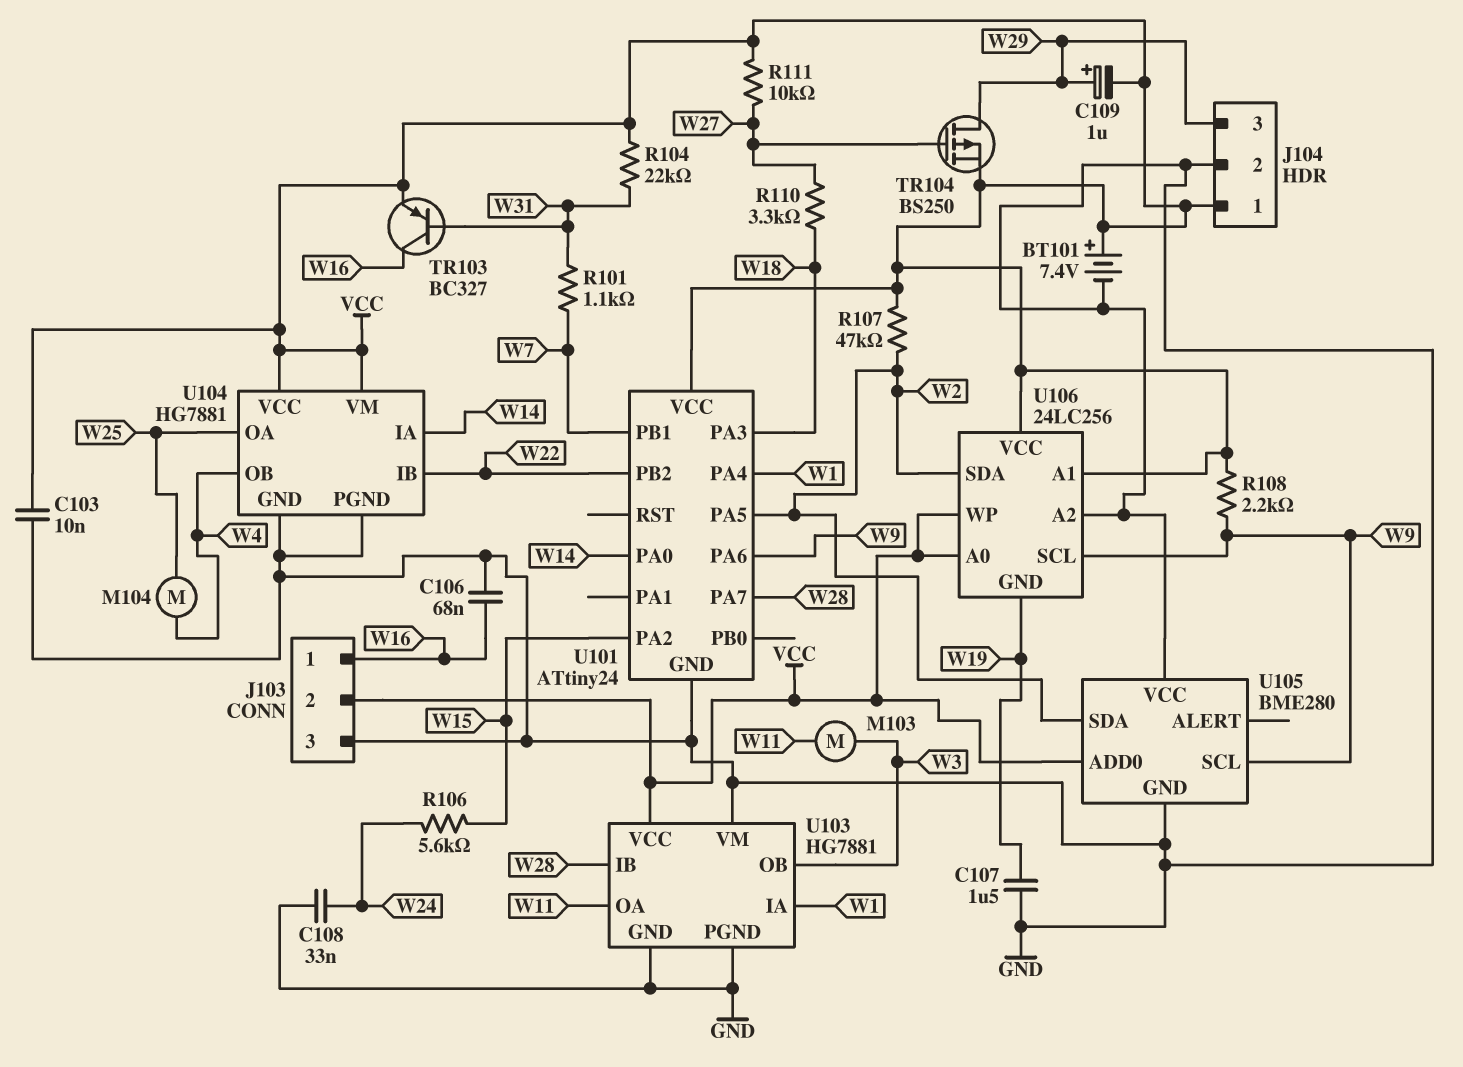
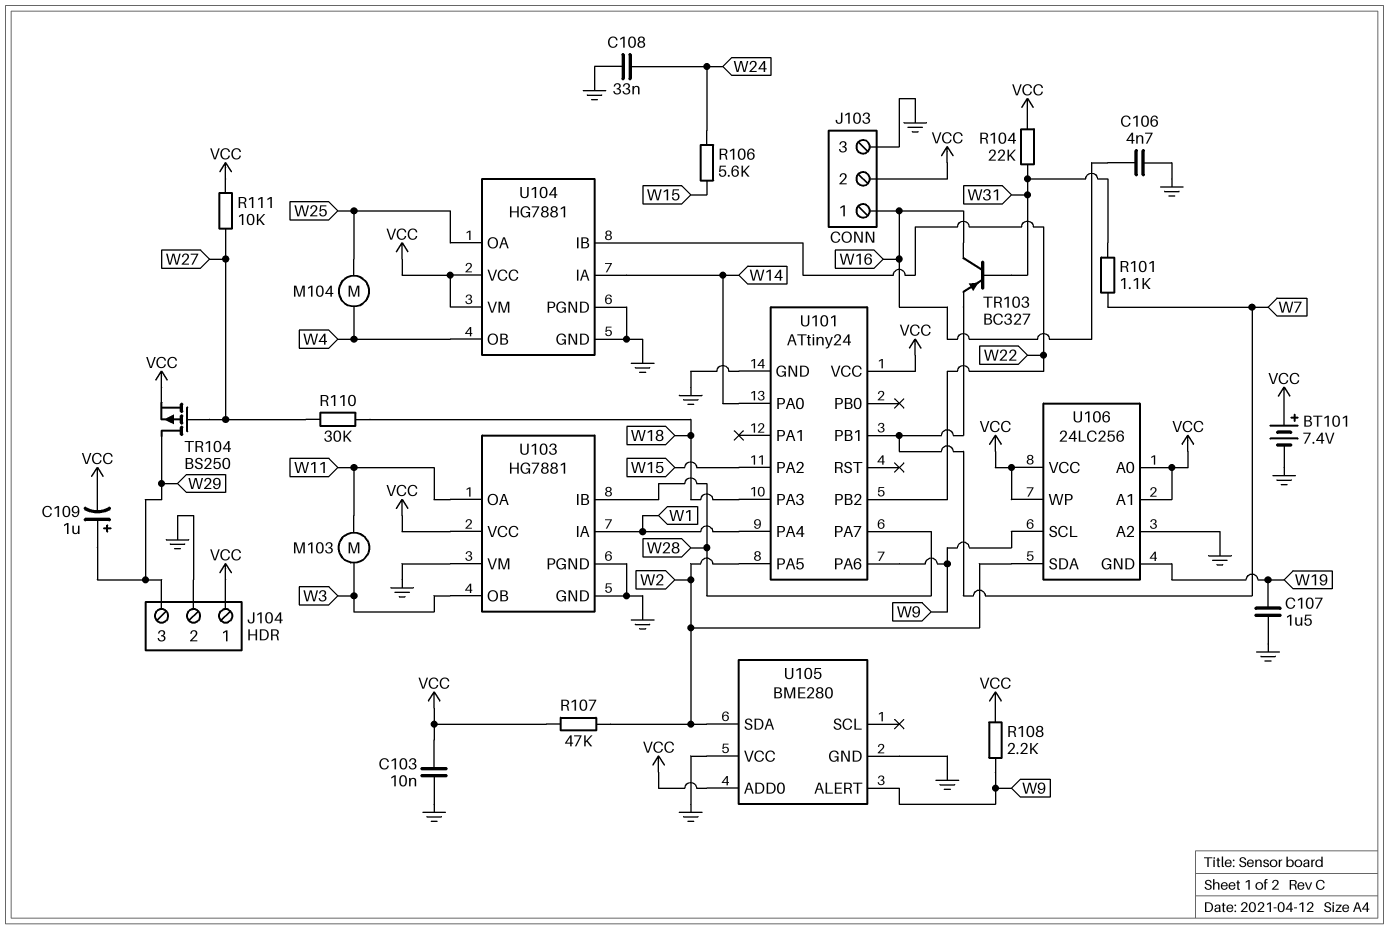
C106: 68nF (GND, W16) -> 4.7nF (GND, W16)
R110: 3.3k (W18, W27) -> 30k (W18, W27)
TR103: PNP BC327 (B W31, C W16, E VCC) -> PNP BC327 (B W31, C W16, E W7)
U105 pin ALERT: none -> W9
U105 pin SCL: W9 -> none

